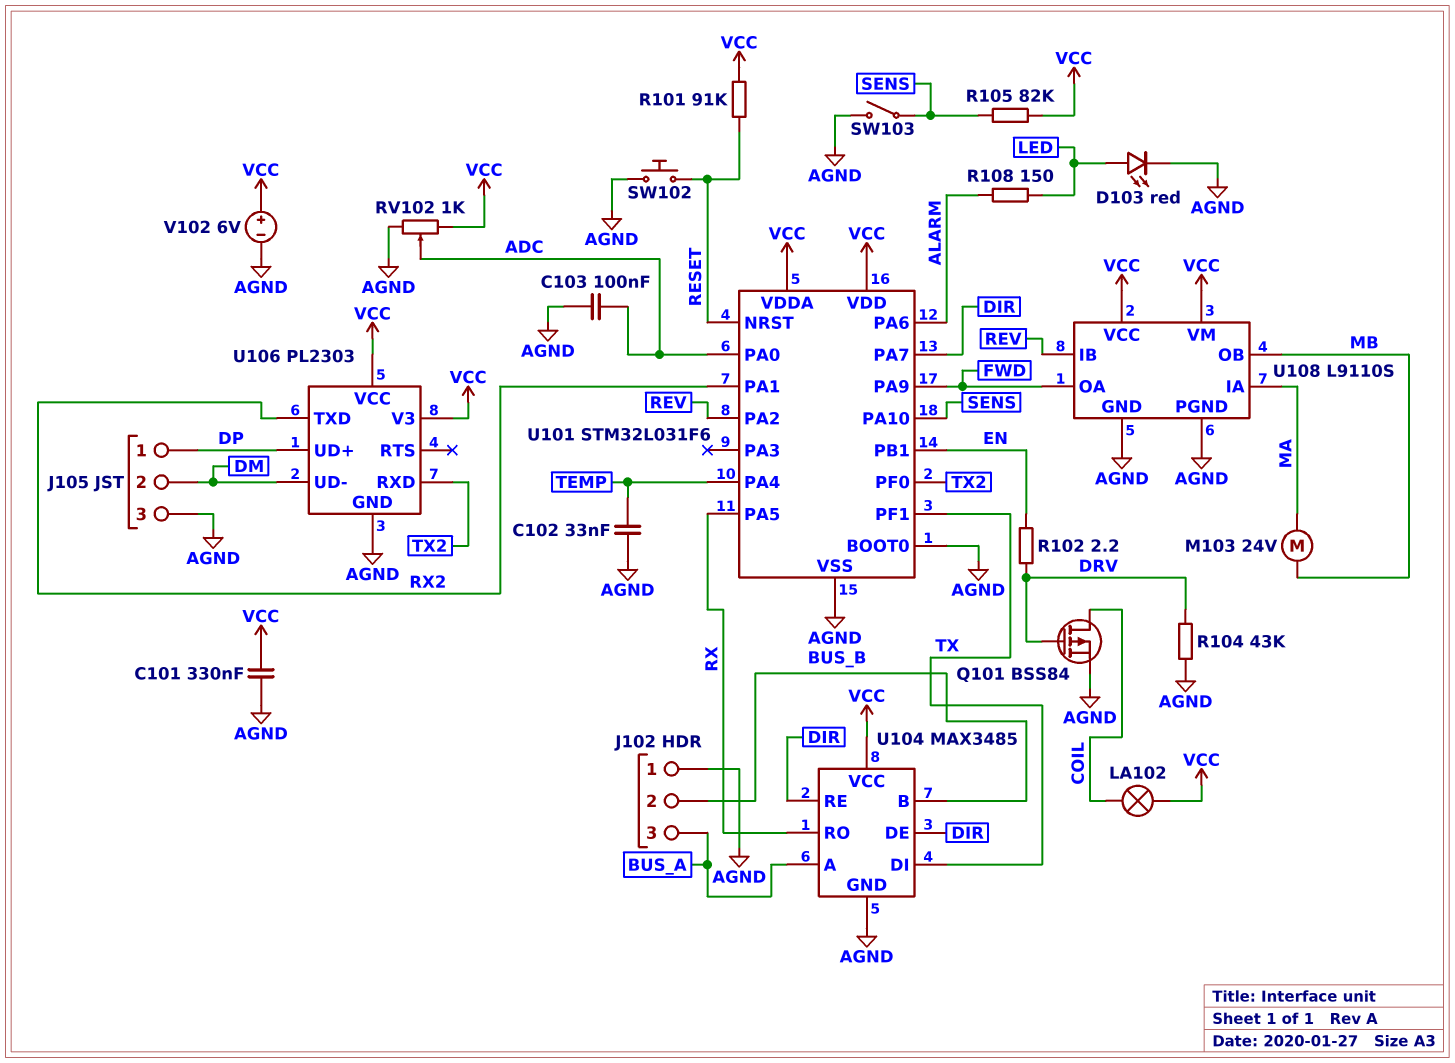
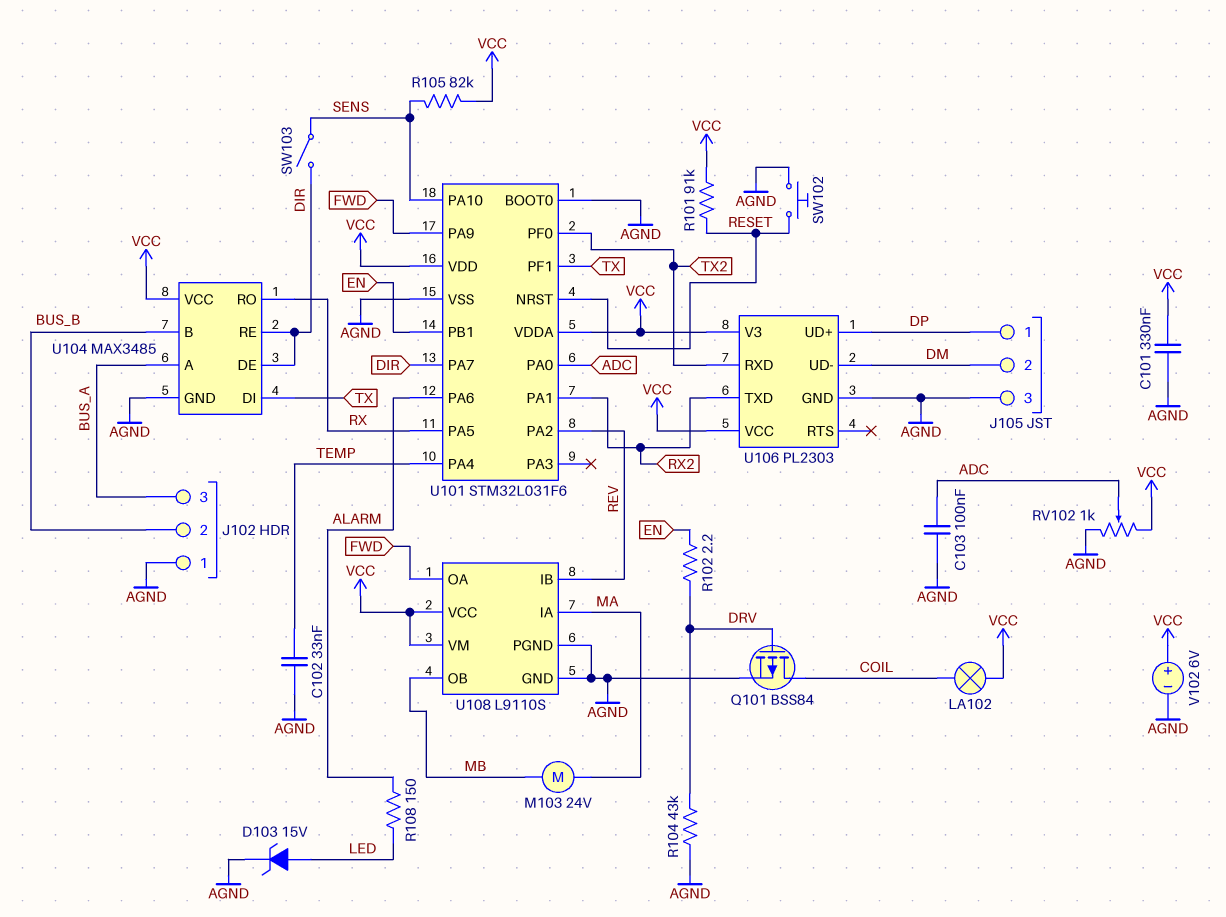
D103: LED red (A LED, K AGND) -> zener 15V (A LED, K AGND)
SW103: switch (AGND, SENS) -> switch (DIR, SENS)

